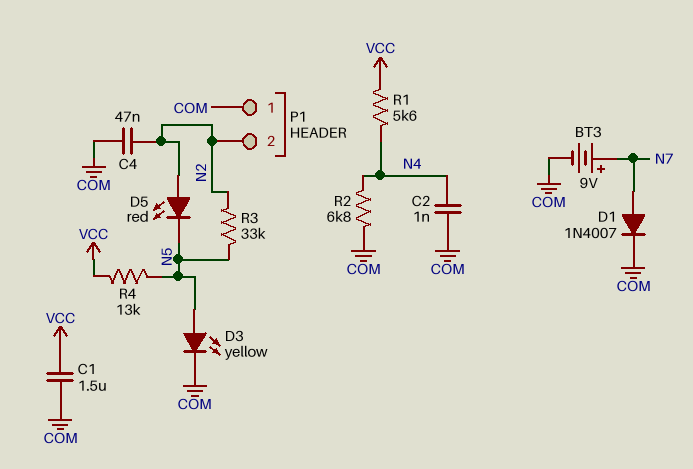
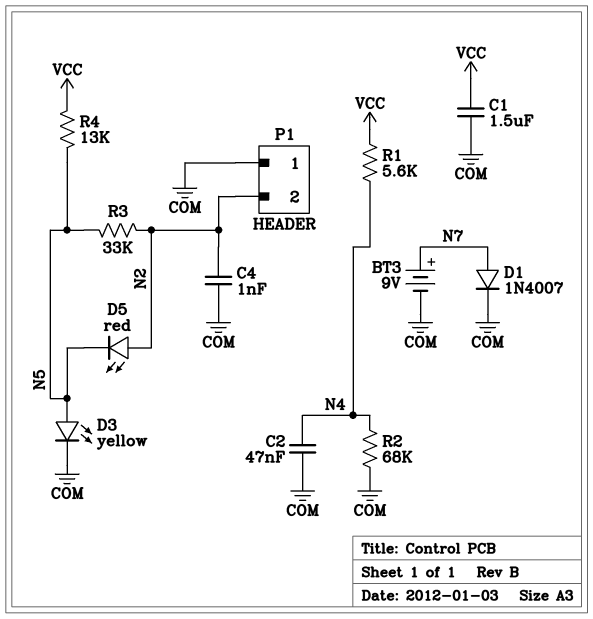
C2: 1nF (COM, N4) -> 47nF (COM, N4)
C4: 47nF (COM, N2) -> 1nF (COM, N2)
R2: 6.8k (COM, N4) -> 68k (COM, N4)

